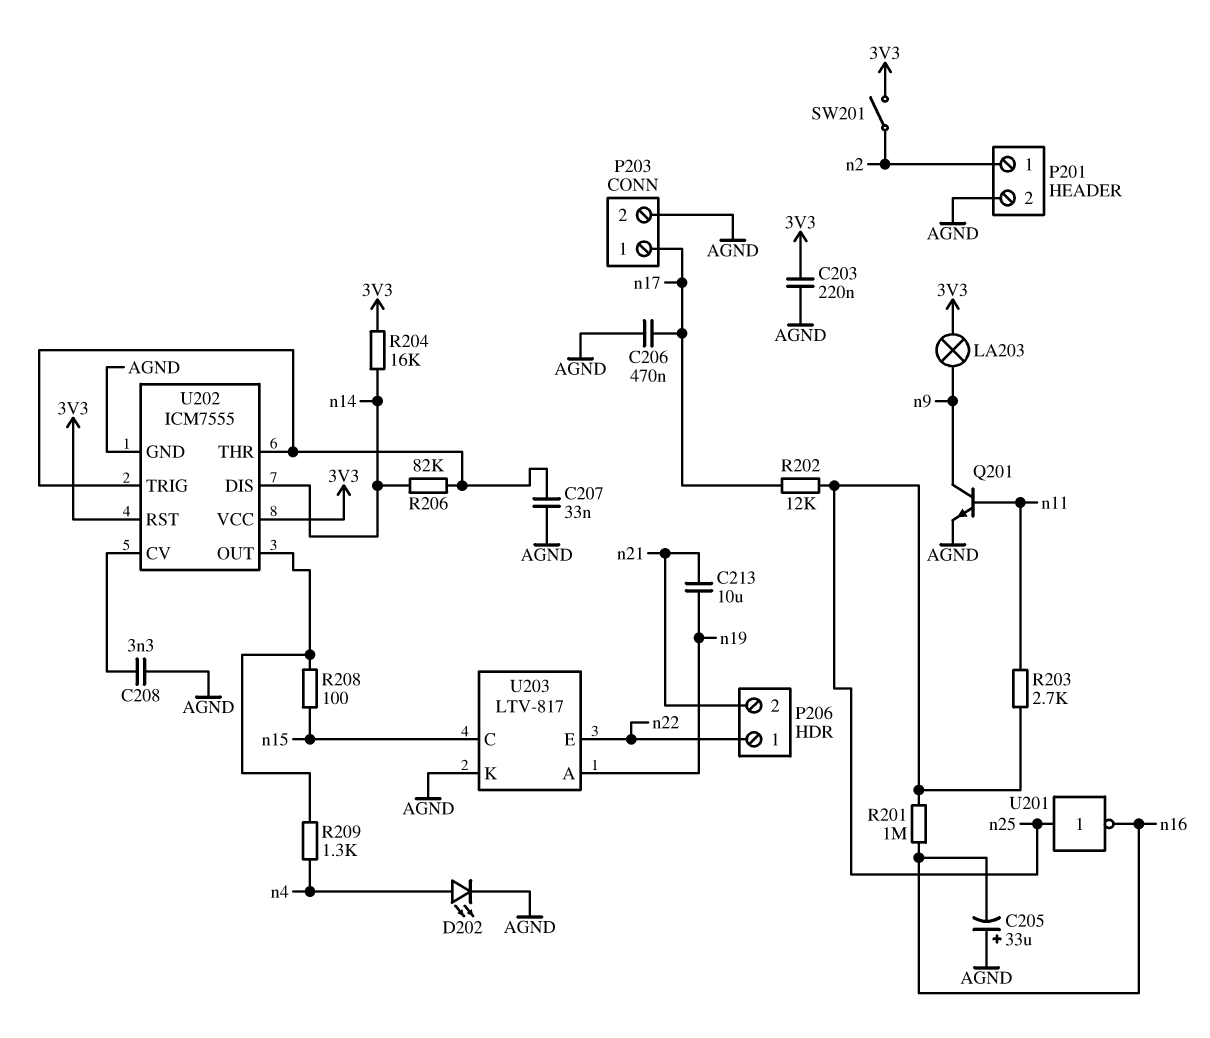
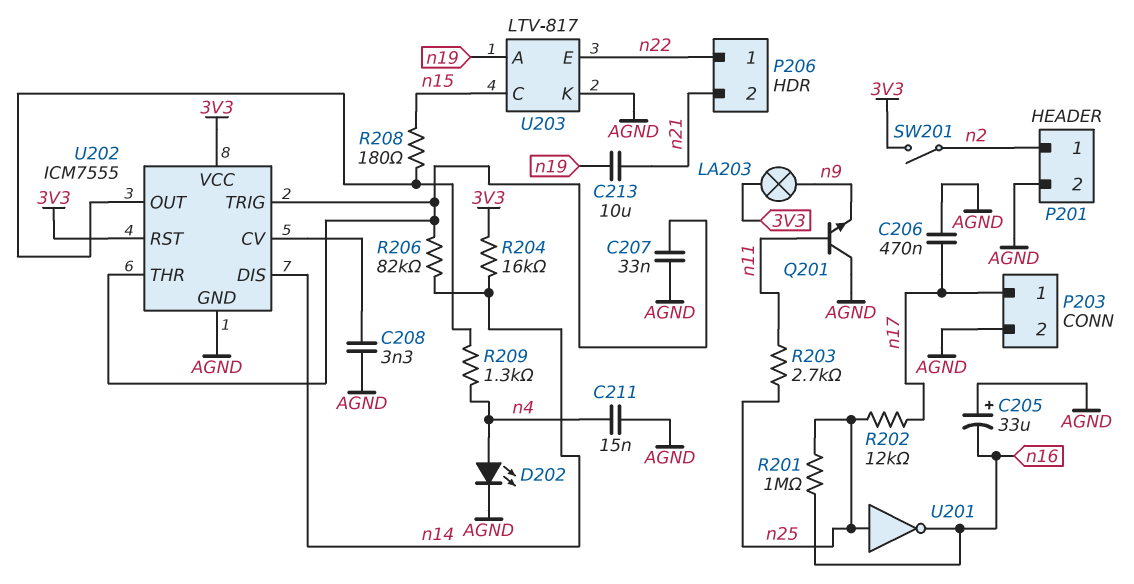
C203: 220nF (3V3, AGND) -> none
C211: none -> 15nF (AGND, n4)
Q201: NPN (B n11, C n9, E AGND) -> NPN (B n11, C AGND, E n9)
R208: 100 (U202/OUT, n15) -> 180 (U202/OUT, n15)

